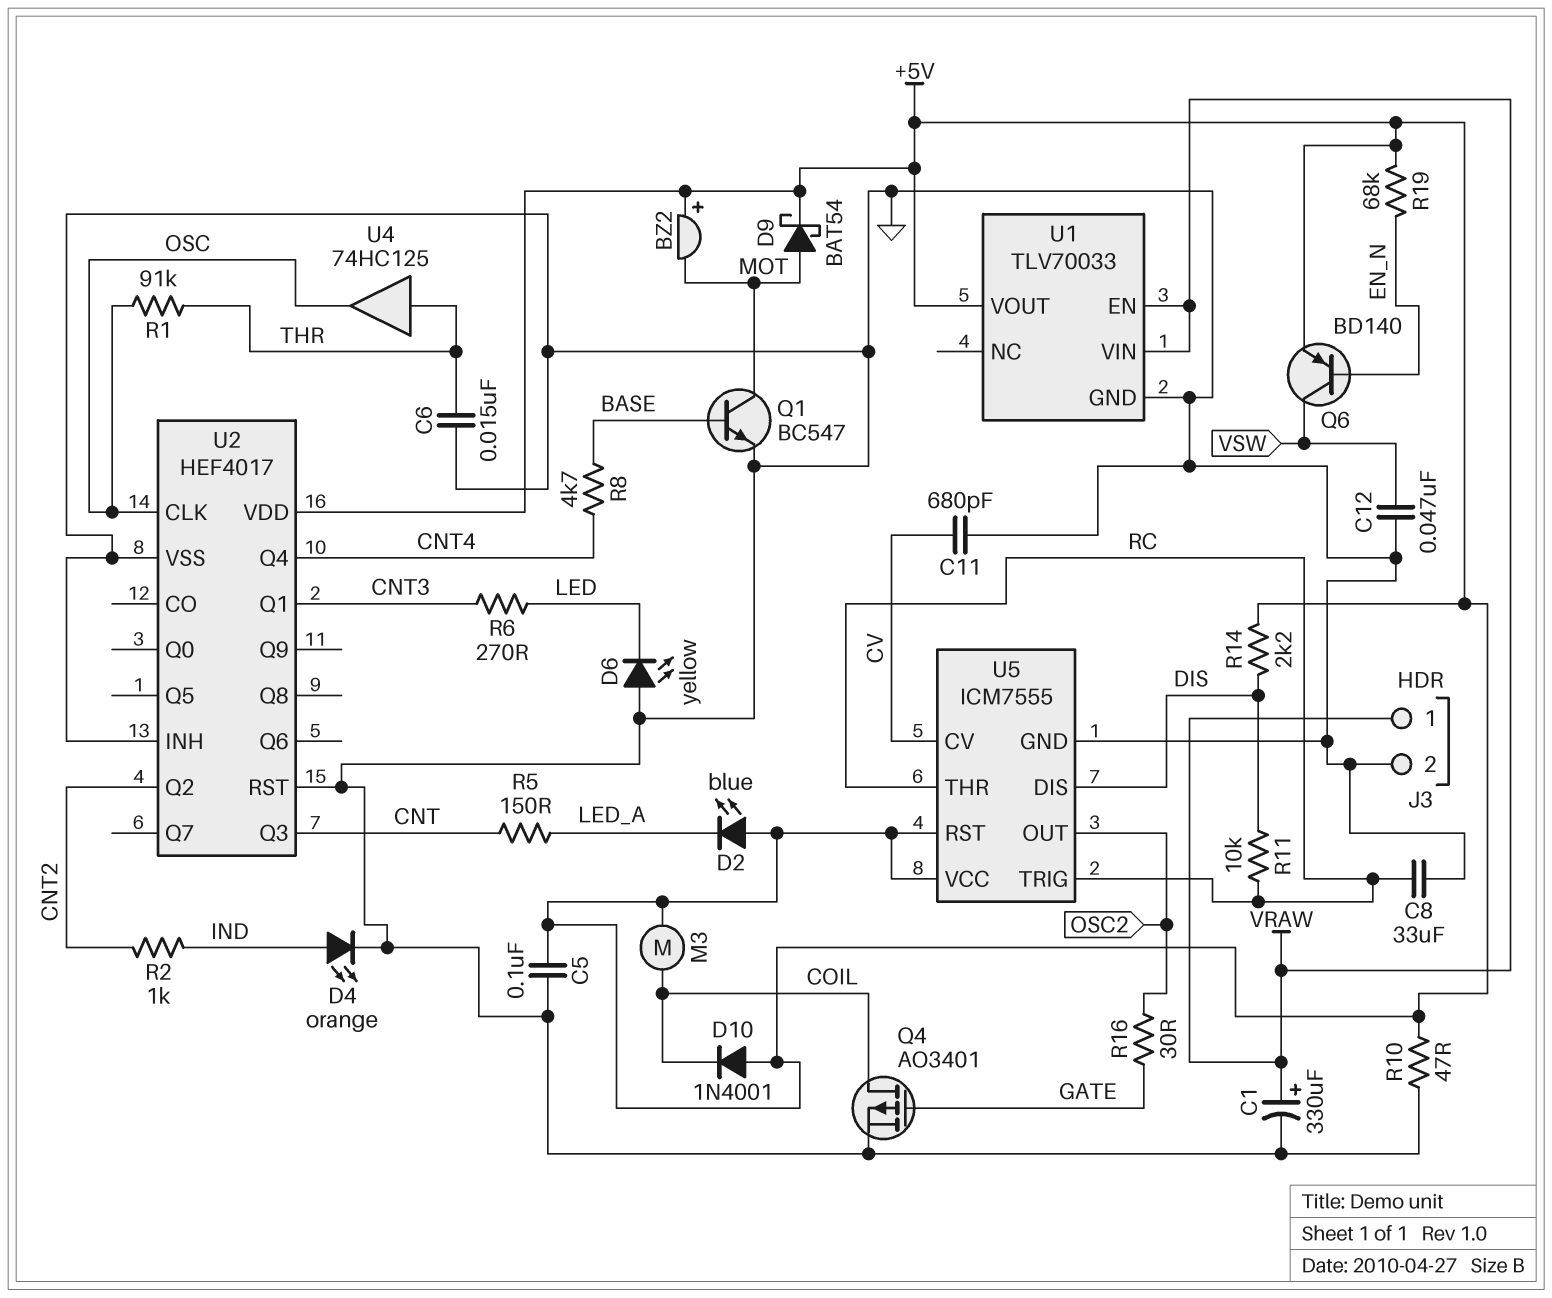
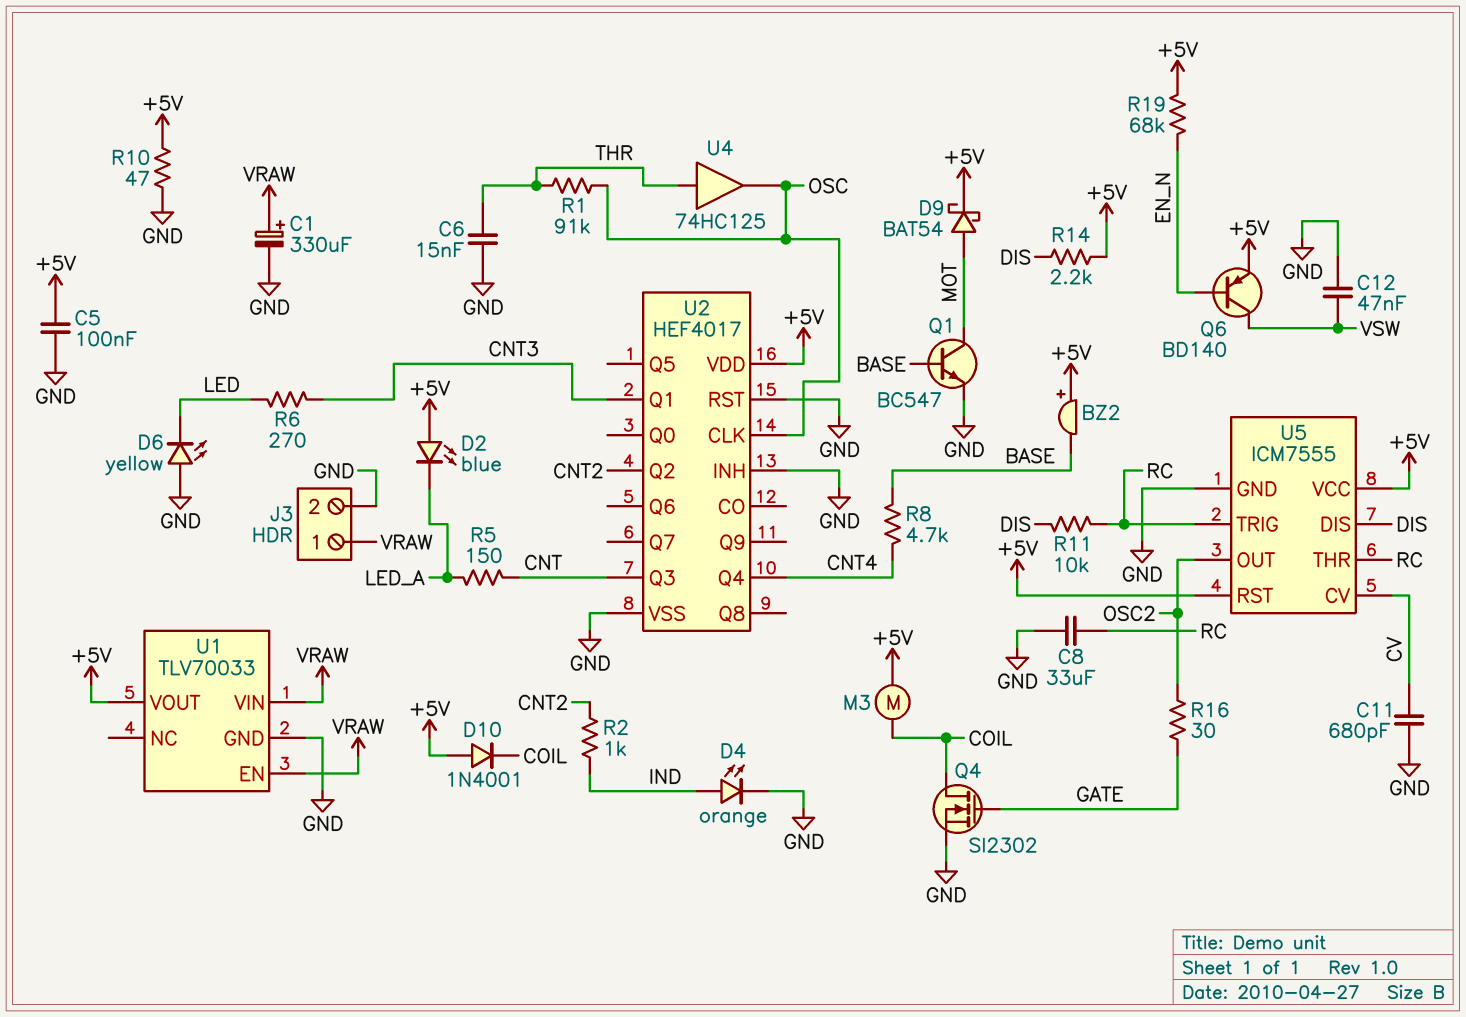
BZ2: buzzer (plus +5V, minus MOT) -> buzzer (plus +5V, minus BASE)
Q4: PMOS AO3401 (G GATE, D COIL, S GND) -> NMOS SI2302 (G GATE, D COIL, S GND)

